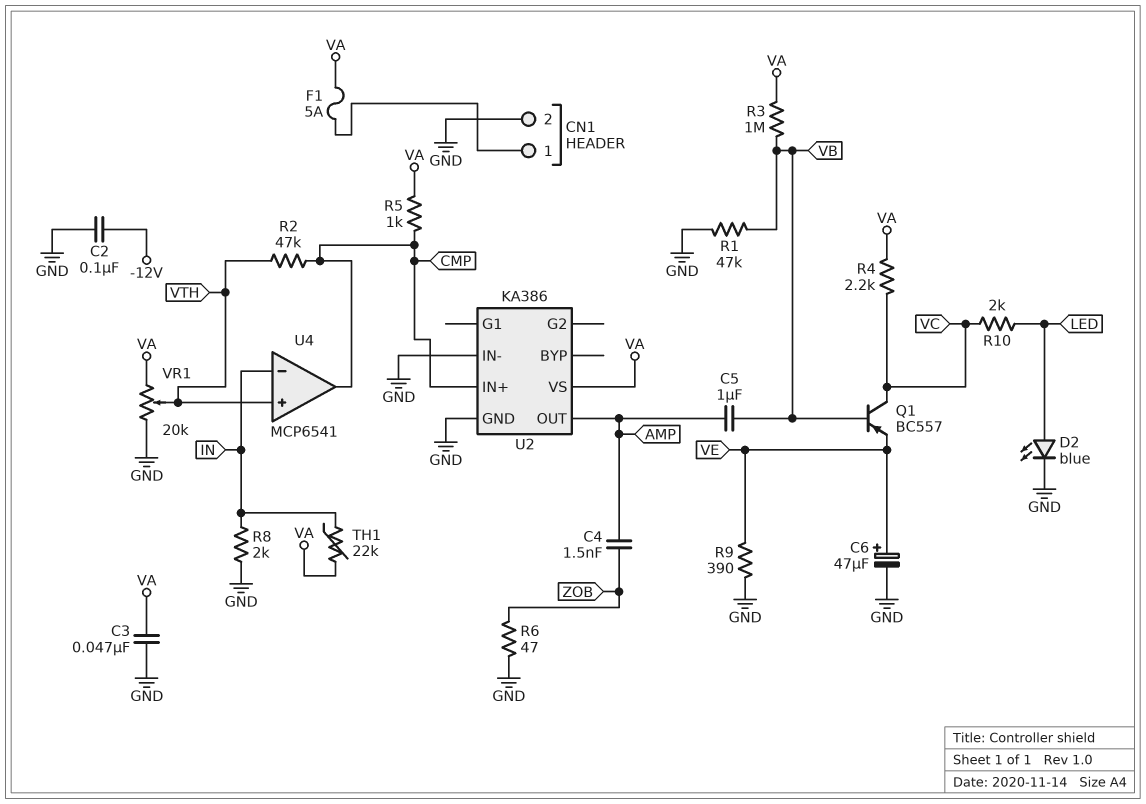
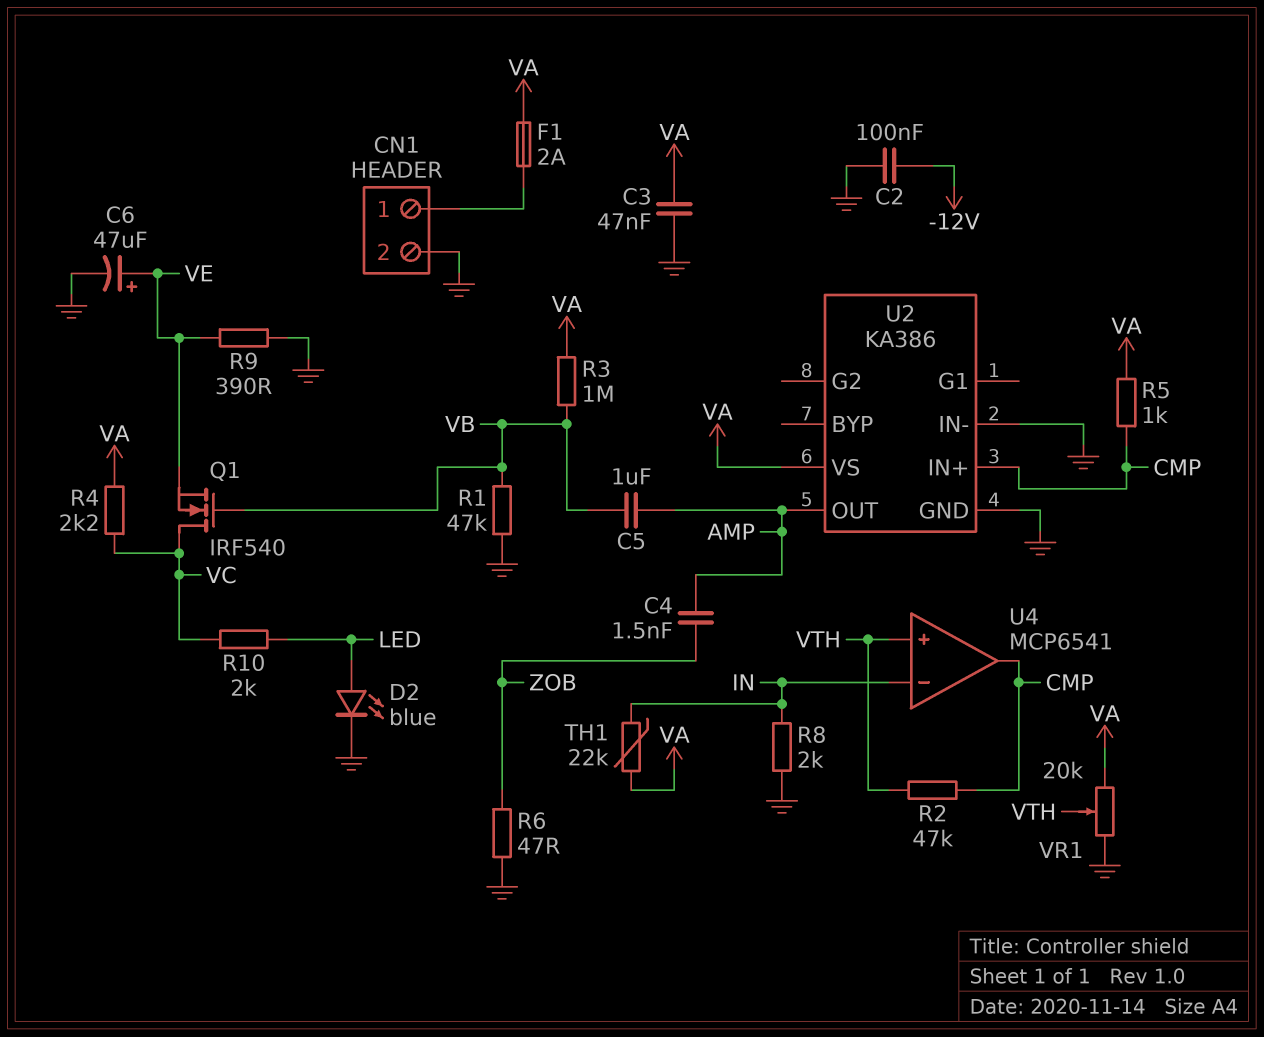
F1: 5A (CN1/1, VA) -> 2A (CN1/1, VA)
Q1: PNP BC557 (B VB, C VC, E VE) -> NMOS IRF540 (G VB, D VC, S VE)

